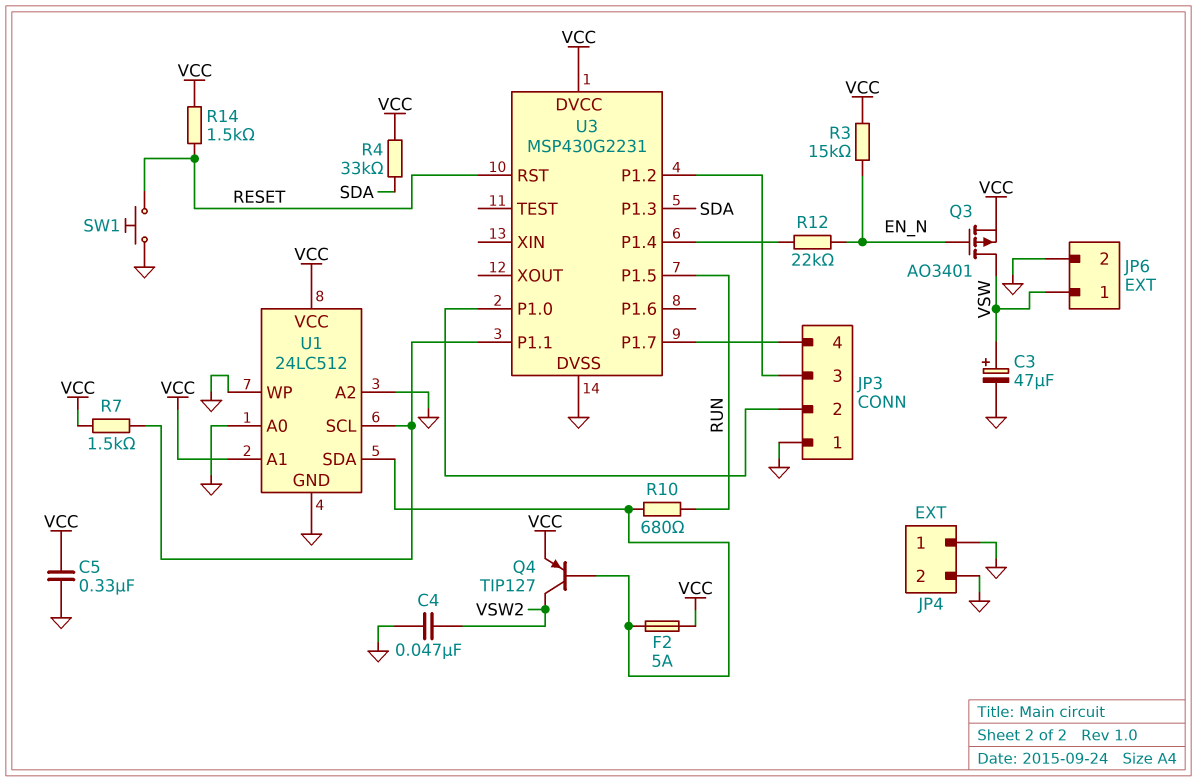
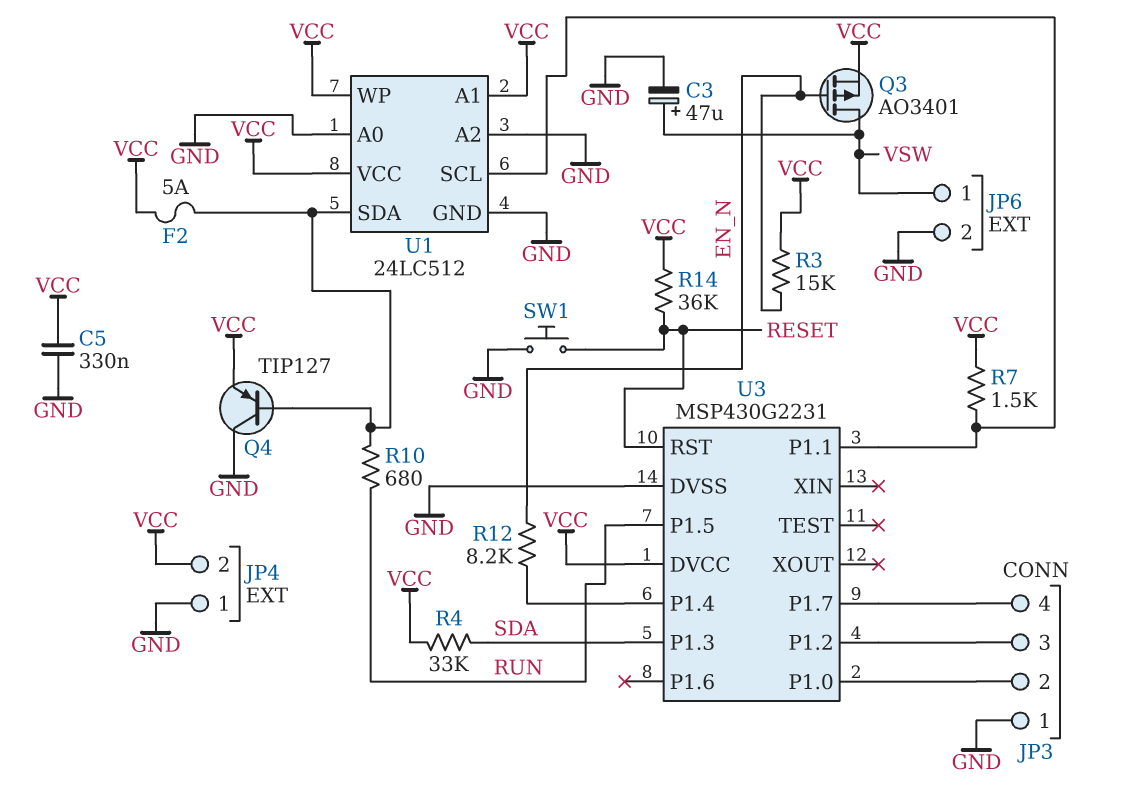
C4: 47nF (GND, VSW2) -> none
JP4 pin 2: GND -> VCC
Q4: PNP TIP127 (B U1/SDA, C VSW2, E VCC) -> PNP TIP127 (B U1/SDA, C GND, E VCC)
R12: 22k (EN_N, U3/P1.4) -> 8.2k (EN_N, U3/P1.4)
R14: 1.5k (RESET, VCC) -> 36k (RESET, VCC)
U1 pin WP: GND -> VCC

